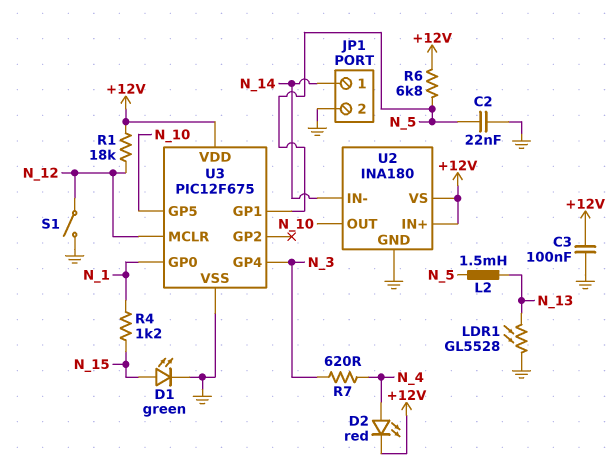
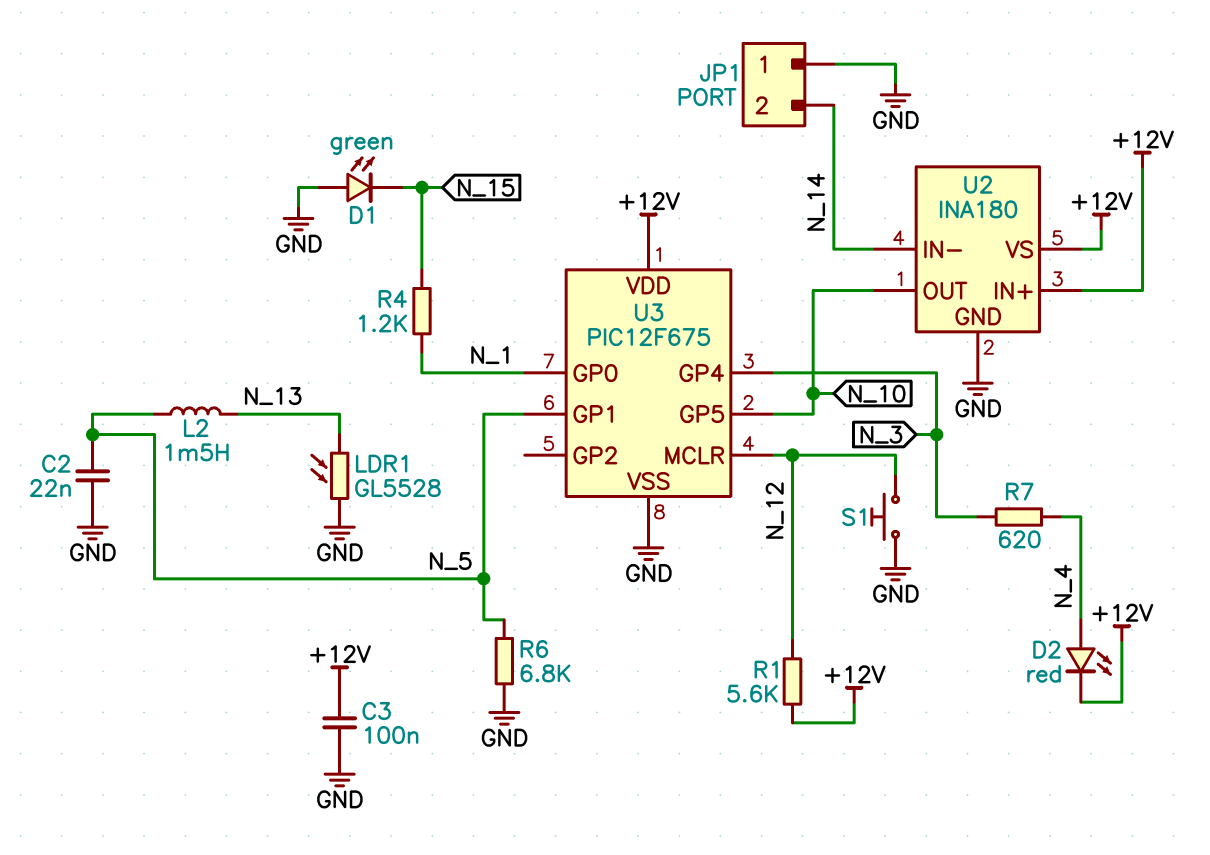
D1: LED green (A N_15, K GND) -> LED green (A GND, K N_15)
JP1 pin 1: N_14 -> GND
JP1 pin 2: GND -> N_14
R1: 18k (+12V, N_12) -> 5.6k (+12V, N_12)
R6: 6.8k (+12V, N_5) -> 6.8k (GND, N_5)
S1: switch (GND, N_12) -> button (GND, N_12)

